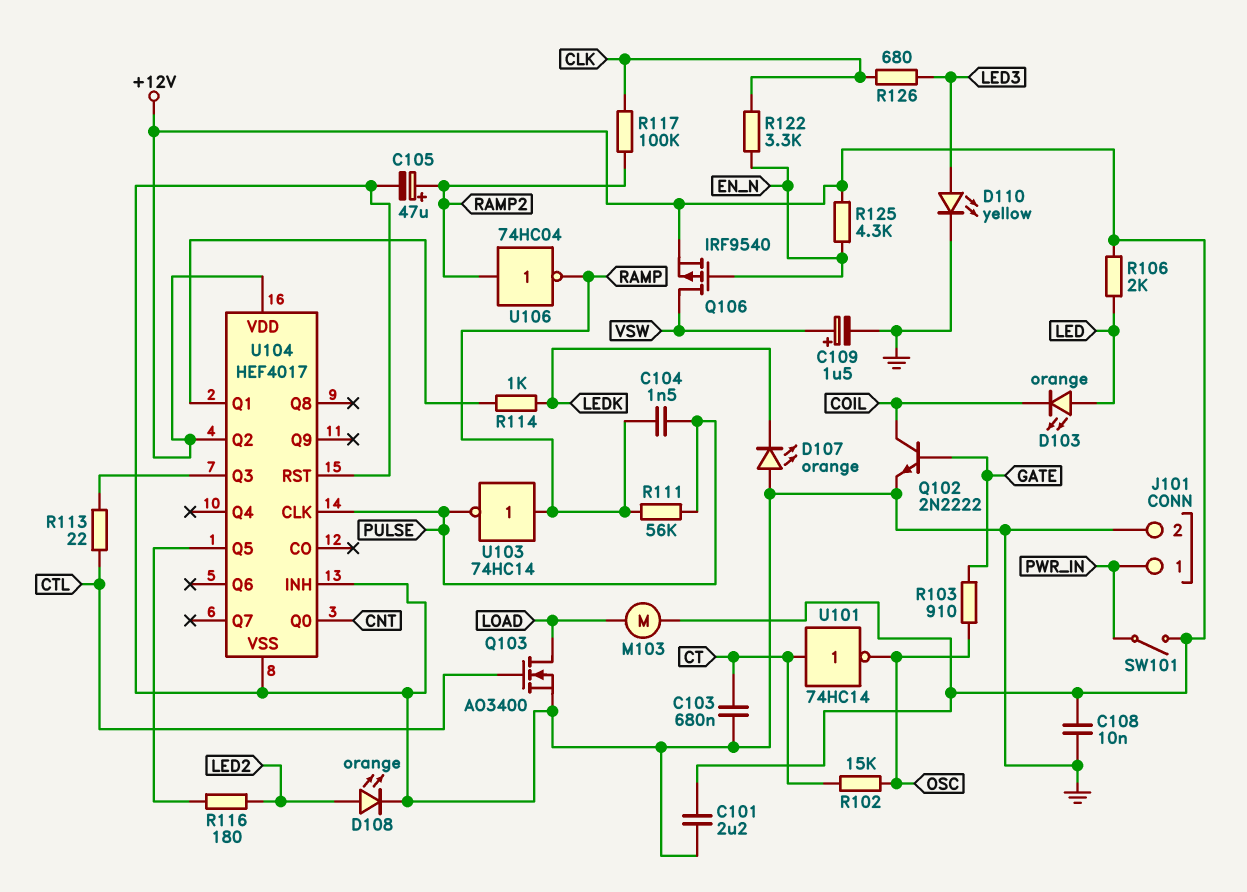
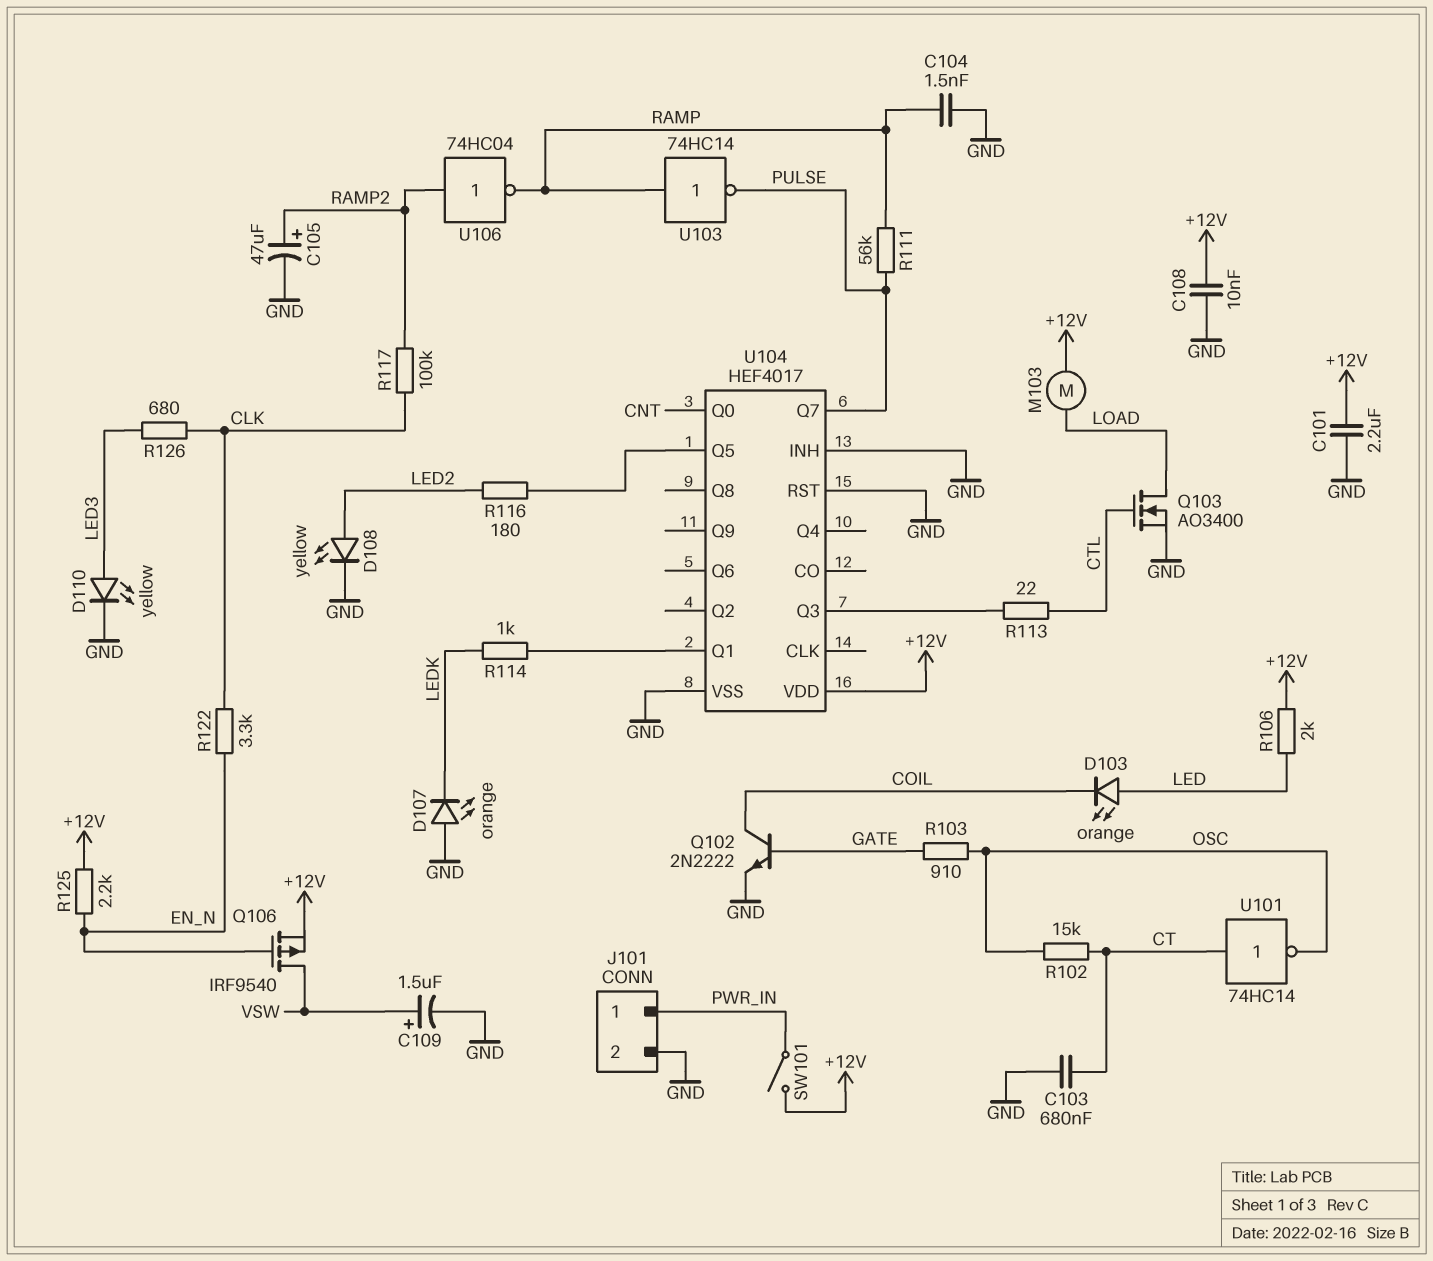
C104: 1.5nF (PULSE, RAMP) -> 1.5nF (GND, RAMP)
D108: LED orange (A LED2, K GND) -> LED yellow (A LED2, K GND)
R125: 4.3k (+12V, EN_N) -> 2.2k (+12V, EN_N)
U104 pin CLK: PULSE -> none
U104 pin Q2: +12V -> none
U104 pin Q7: none -> PULSE

